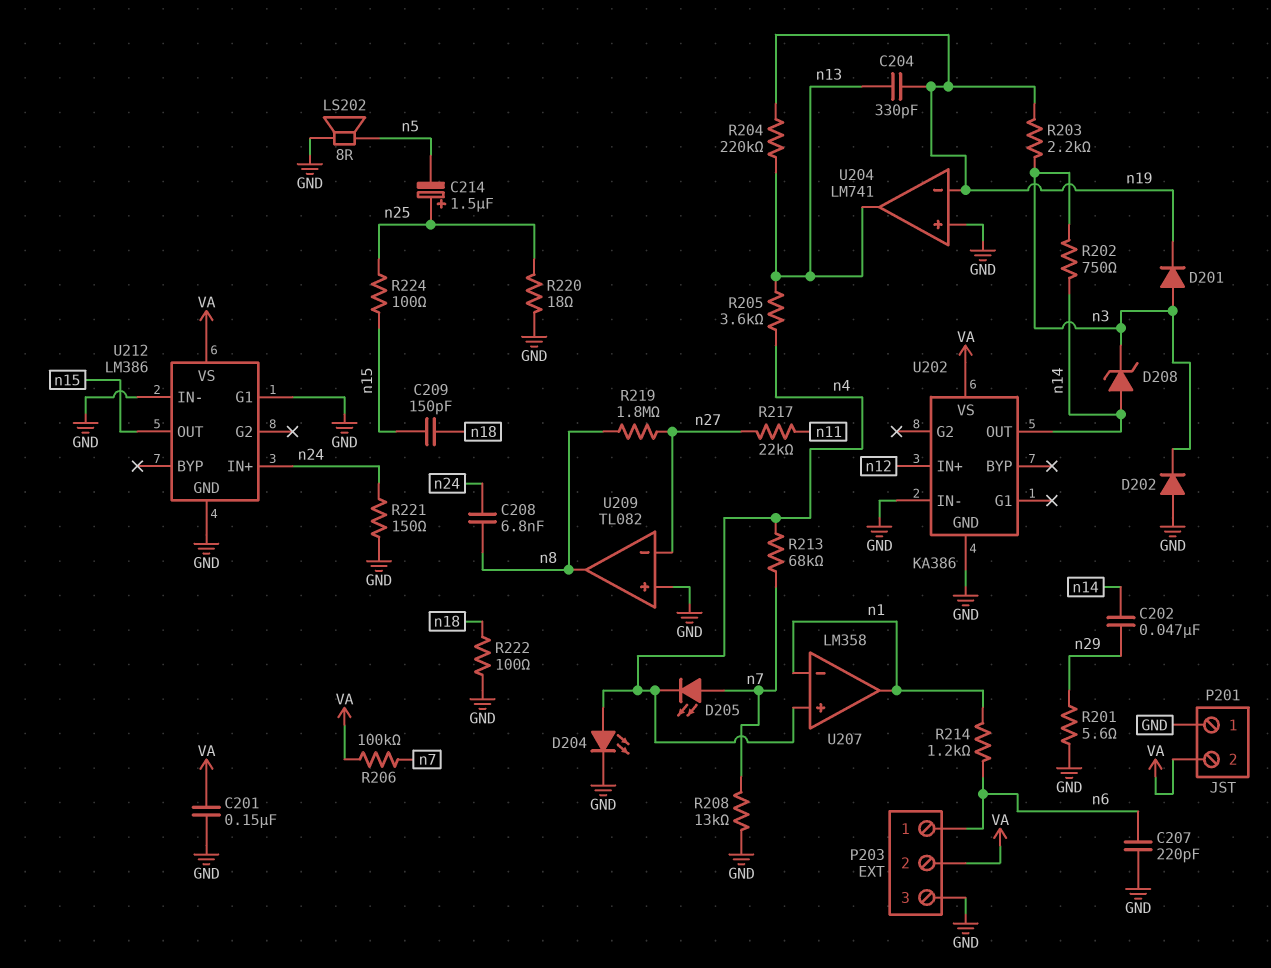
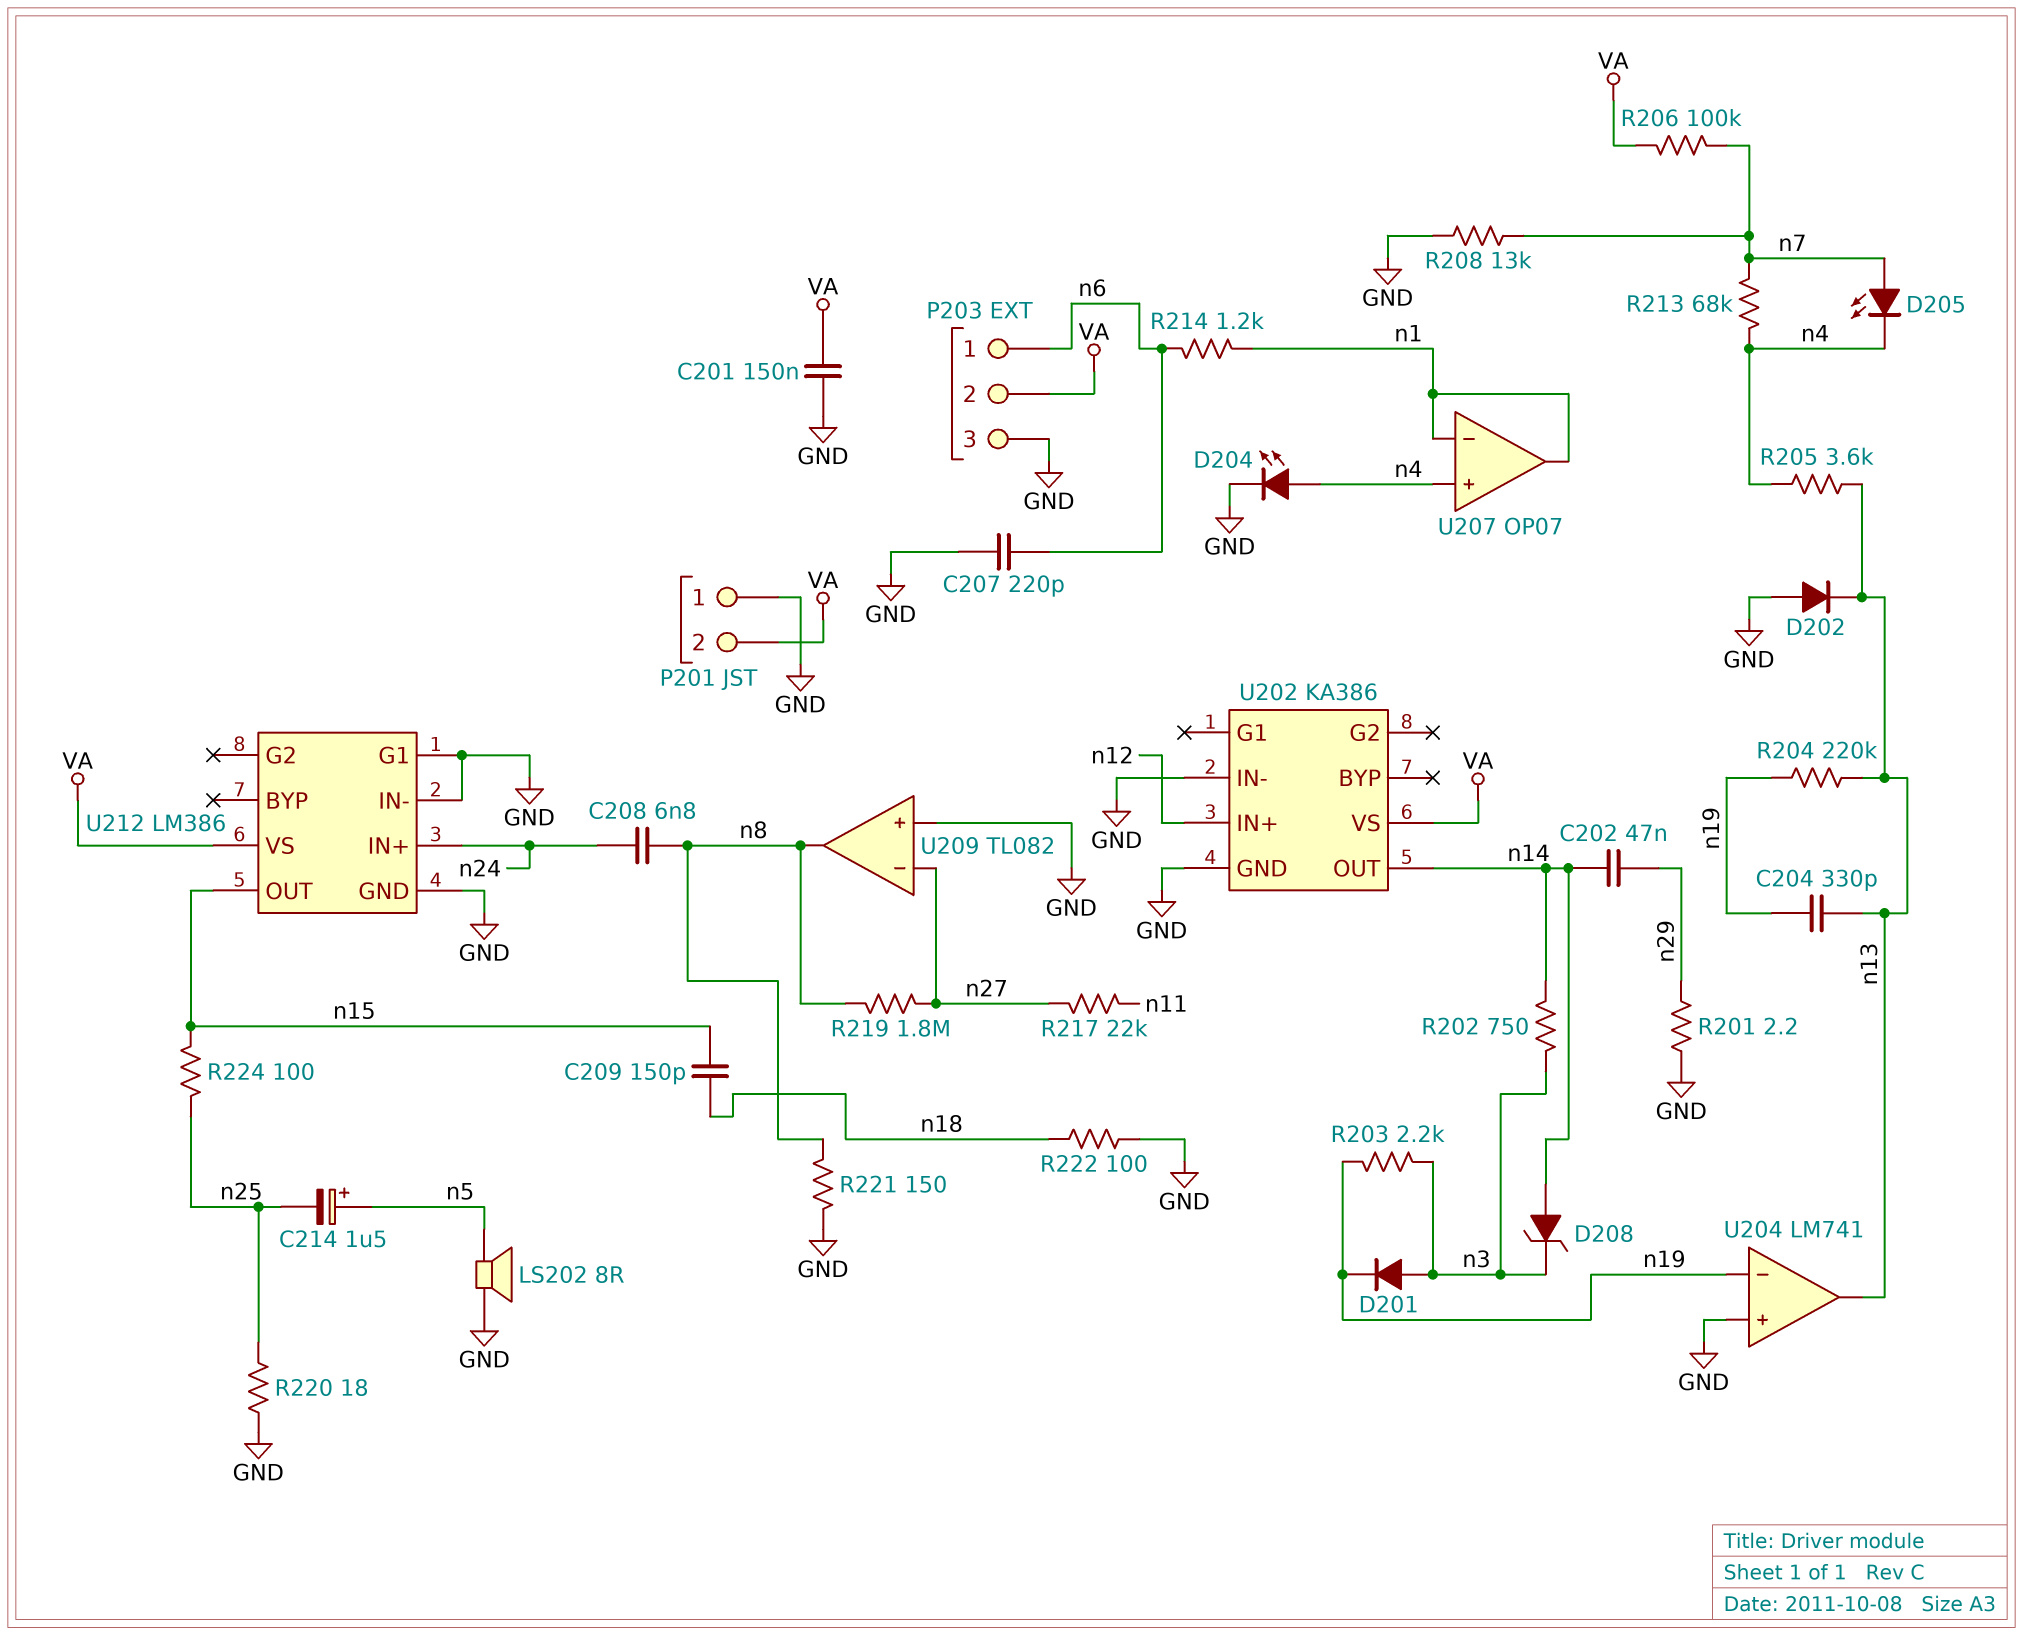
C214: 1.5uF (plus n25, minus n5) -> 1.5uF (plus n5, minus n25)
D202: diode (A GND, K n3) -> diode (A GND, K n13)
R201: 5.6 (GND, n29) -> 2.2 (GND, n29)
R221: 150 (GND, n24) -> 150 (GND, n8)
U207: LM358 -> OP07

